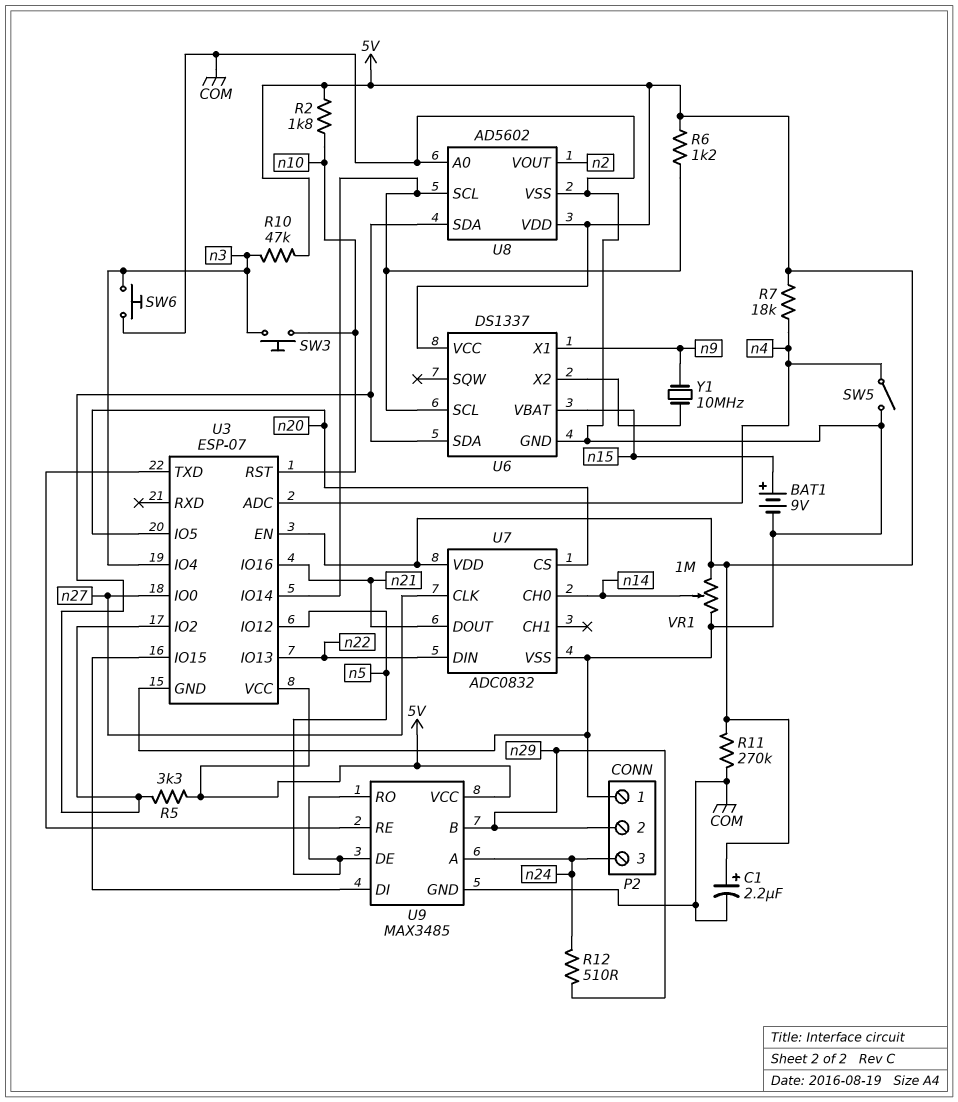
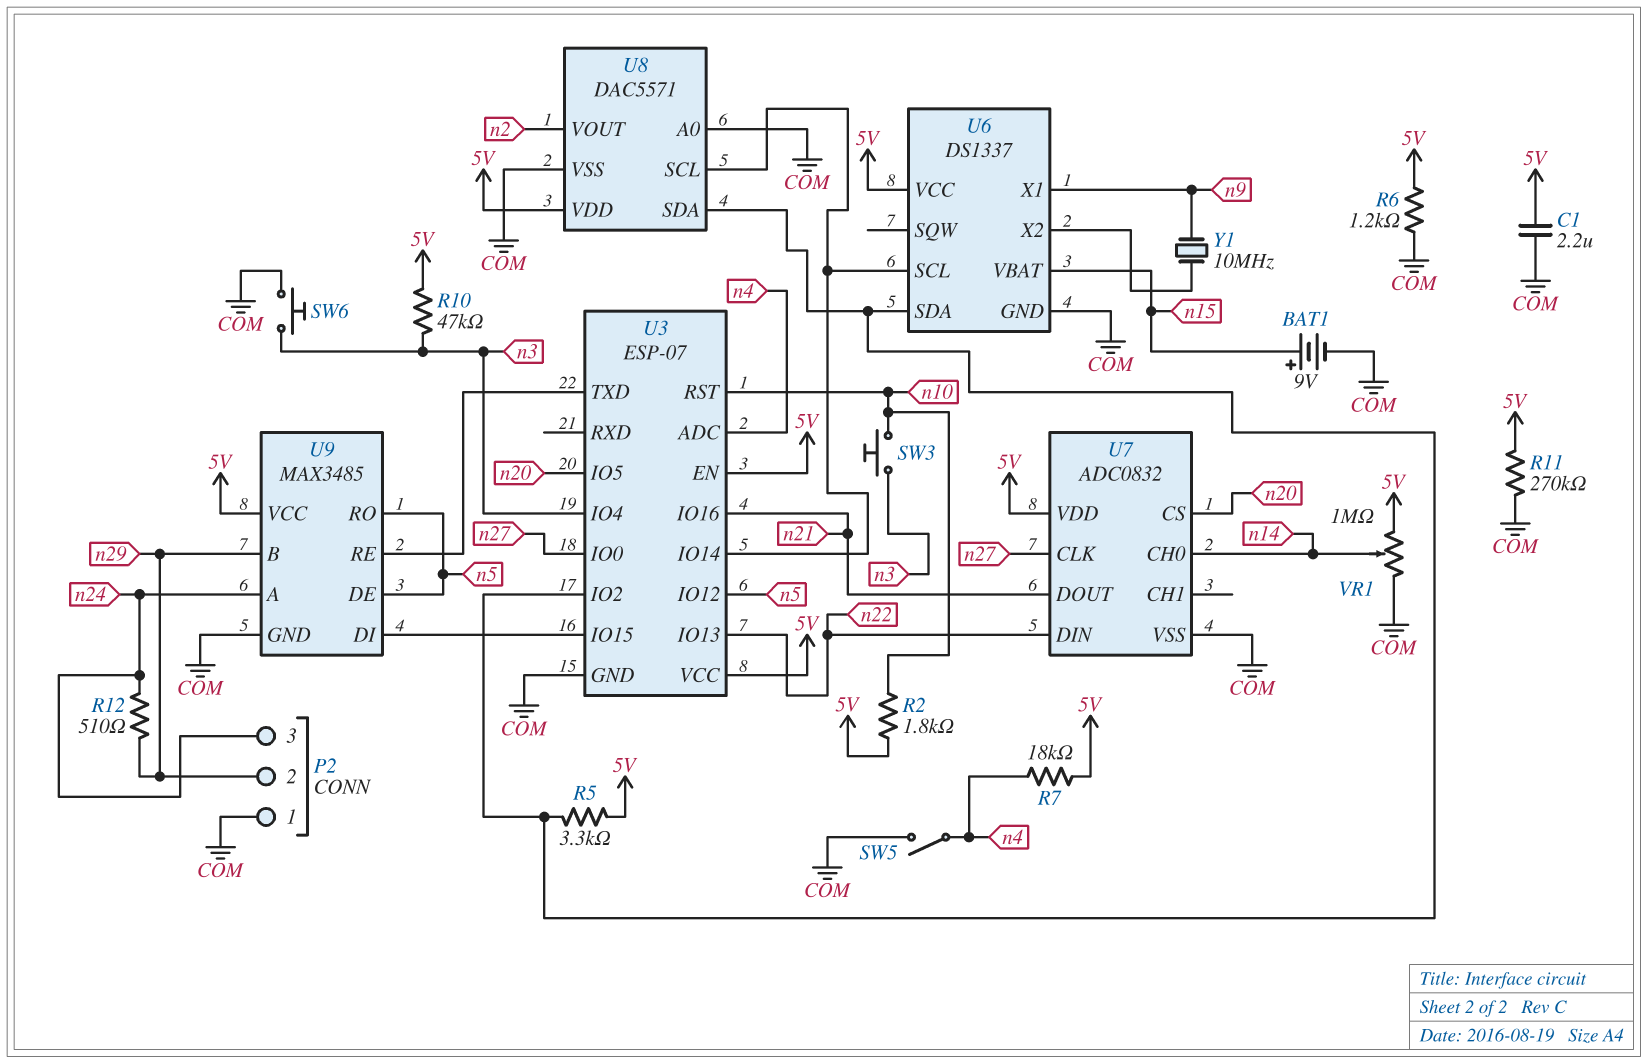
C1: 2.2uF (plus 5V, minus COM) -> 2.2uF (5V, COM)
R6: 1.2k (5V, U3/IO14) -> 1.2k (5V, COM)
U8: AD5602 -> DAC5571

